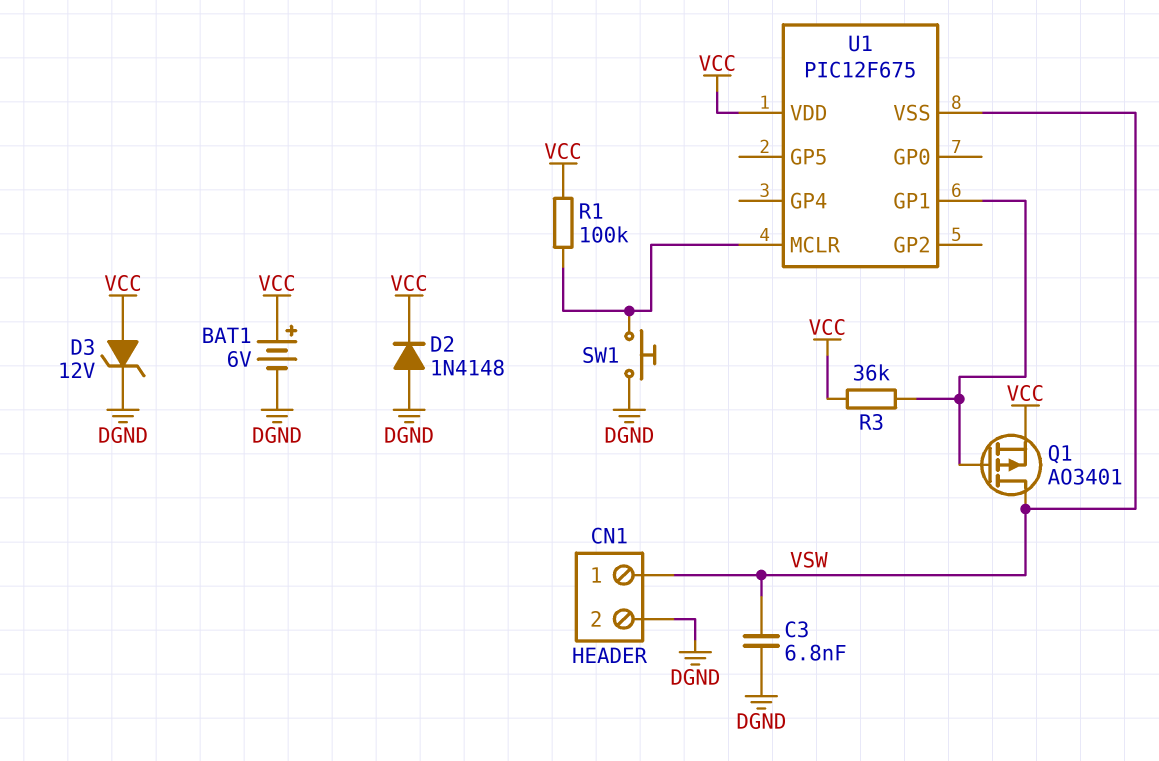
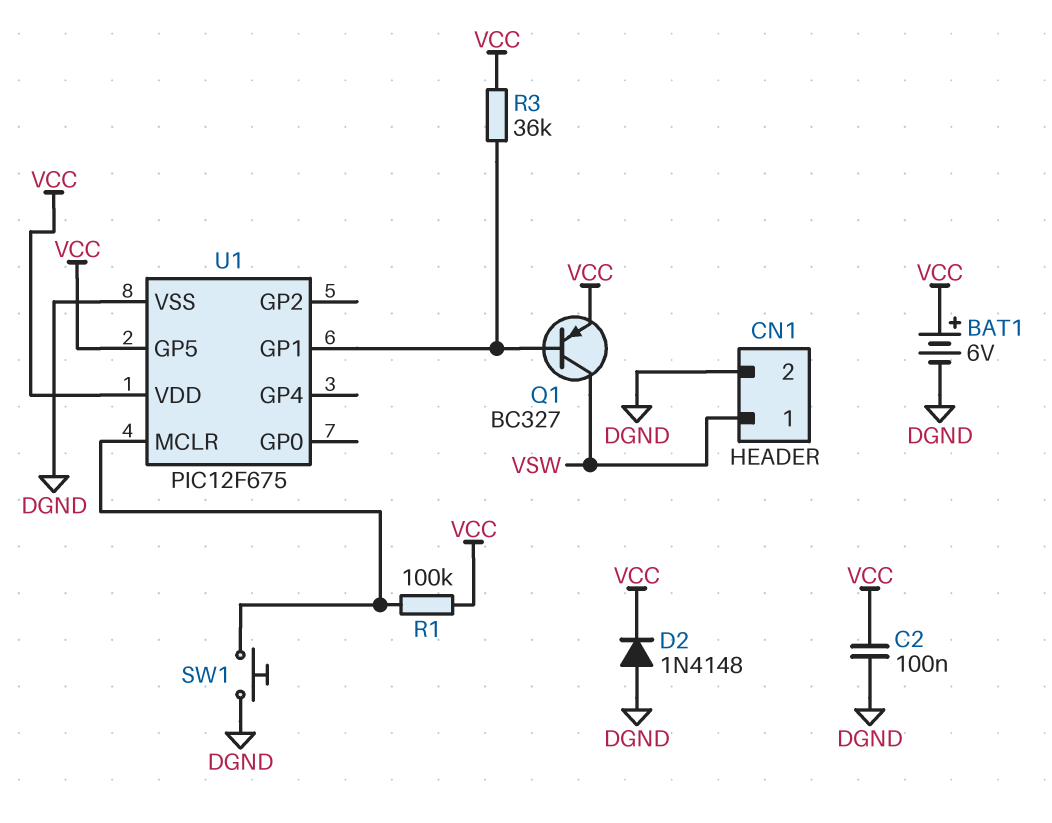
C2: none -> 100nF (DGND, VCC)
C3: 6.8nF (DGND, VSW) -> none
D3: zener 12V (A VCC, K DGND) -> none
Q1: PMOS AO3401 (G U1/GP1, D VSW, S VCC) -> PNP BC327 (B U1/GP1, C VSW, E VCC)
U1 pin GP5: none -> VCC
U1 pin VSS: VSW -> DGND

